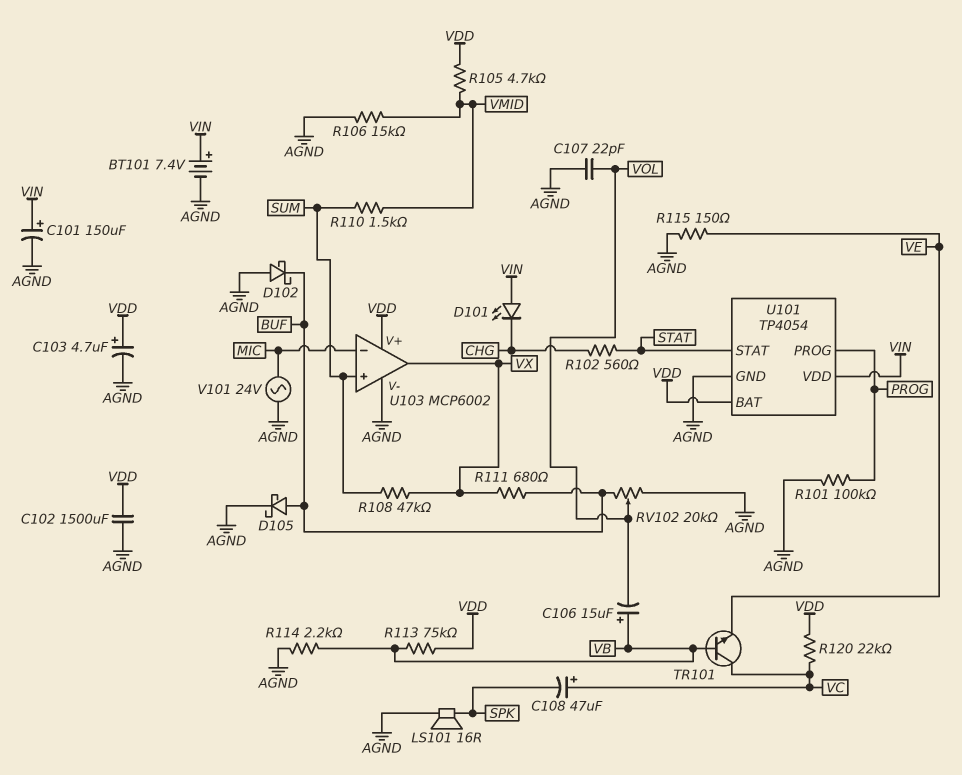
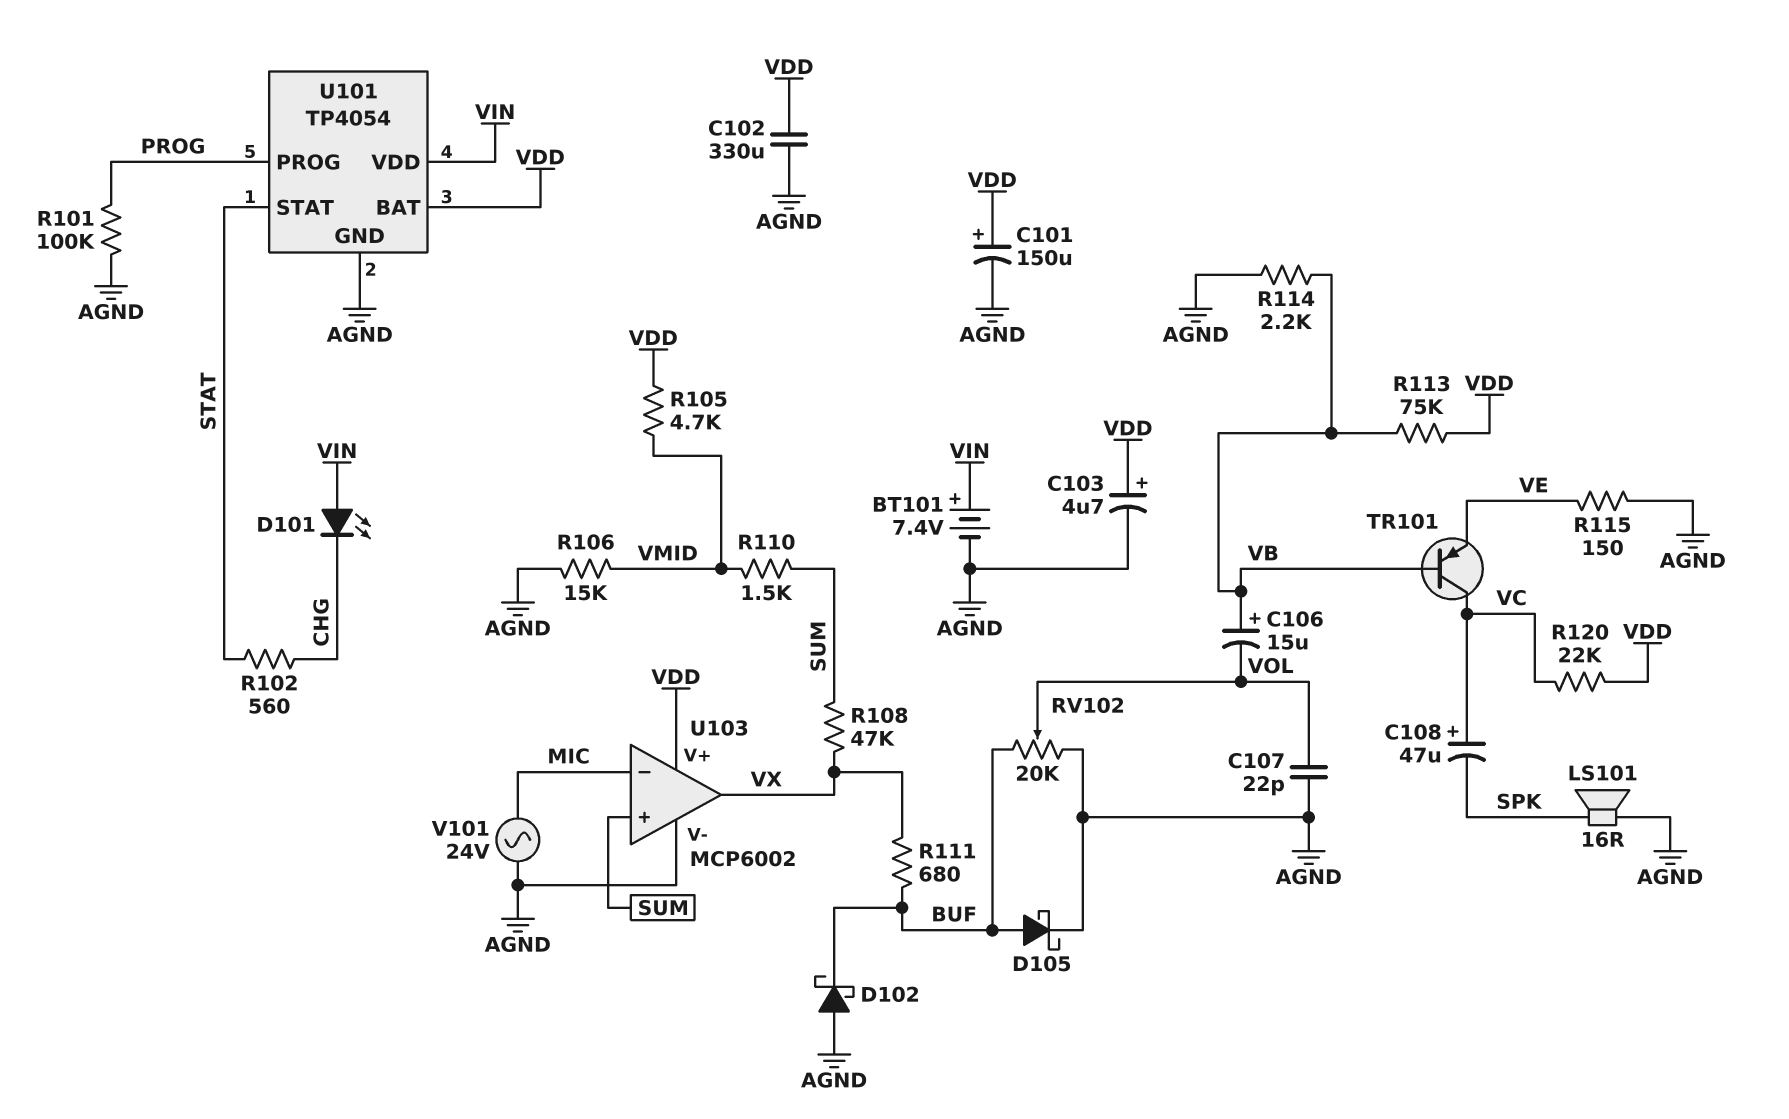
C101: 150uF (plus VIN, minus AGND) -> 150uF (plus VDD, minus AGND)
C102: 1500uF (AGND, VDD) -> 330uF (AGND, VDD)
TR101: NPN (B VB, C VC, E VE) -> PNP (B VB, C VC, E VE)

